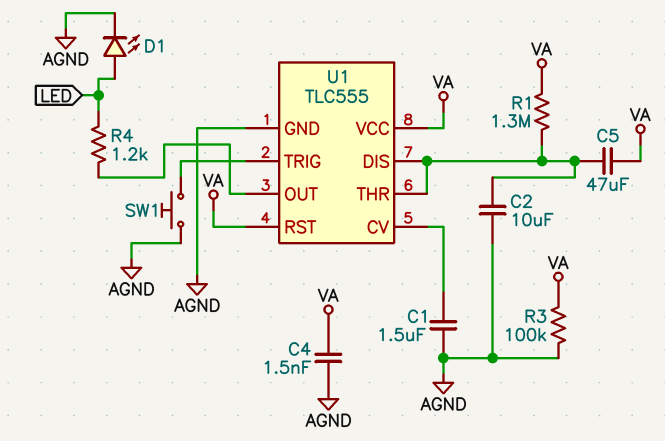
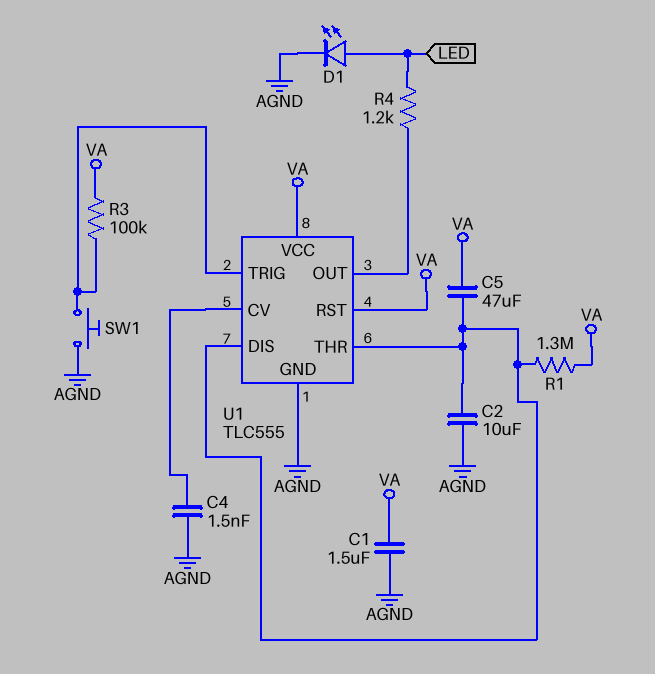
C1: 1.5uF (AGND, U1/CV) -> 1.5uF (AGND, VA)
C4: 1.5nF (AGND, VA) -> 1.5nF (AGND, U1/CV)
R3: 100k (AGND, VA) -> 100k (U1/TRIG, VA)

